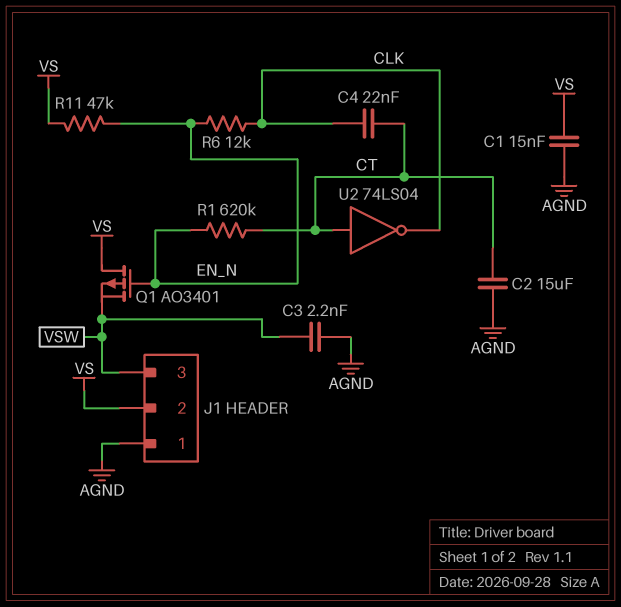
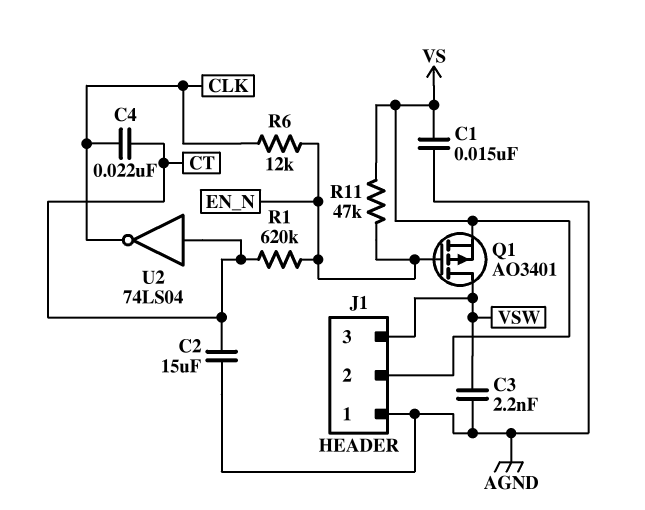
Q1: PMOS AO3401 (G EN_N, D VS, S VSW) -> PMOS AO3401 (G EN_N, D VSW, S VS)

